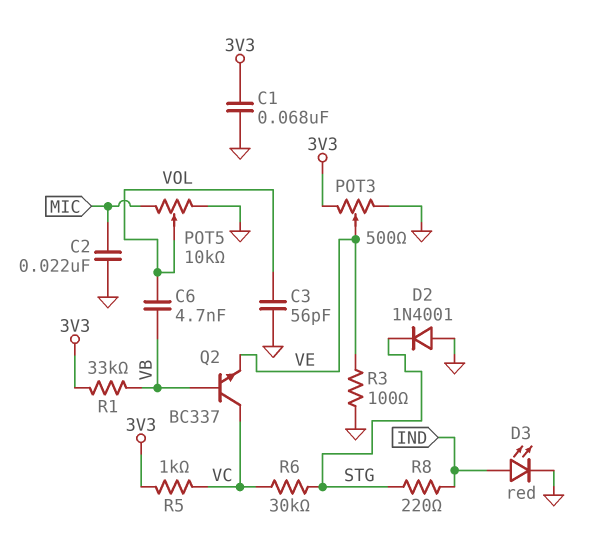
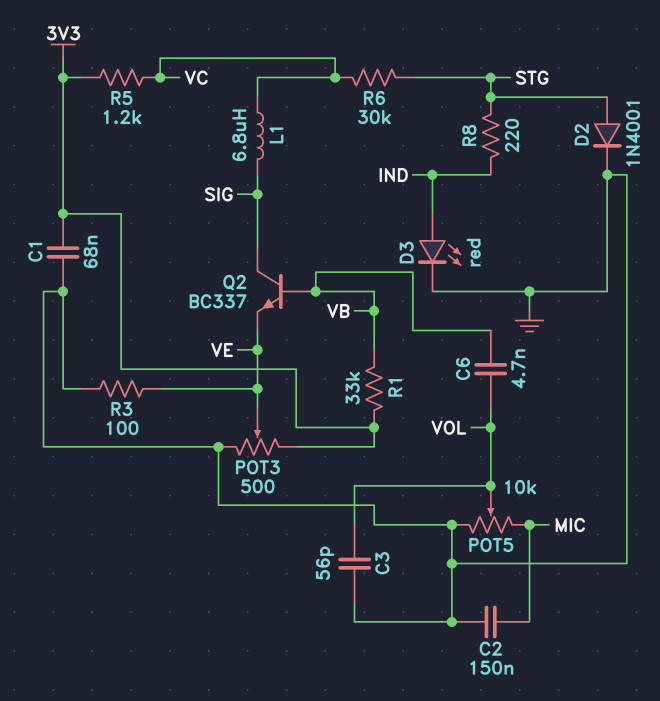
C2: 22nF (GND, MIC) -> 150nF (GND, MIC)
D2: diode 1N4001 (A GND, K STG) -> diode 1N4001 (A STG, K GND)
L1: none -> 6.8uH (SIG, VC)
Q2: NPN BC337 (B VB, C VC, E VE) -> NPN BC337 (B VB, C SIG, E VE)
R5: 1k (3V3, VC) -> 1.2k (3V3, VC)

